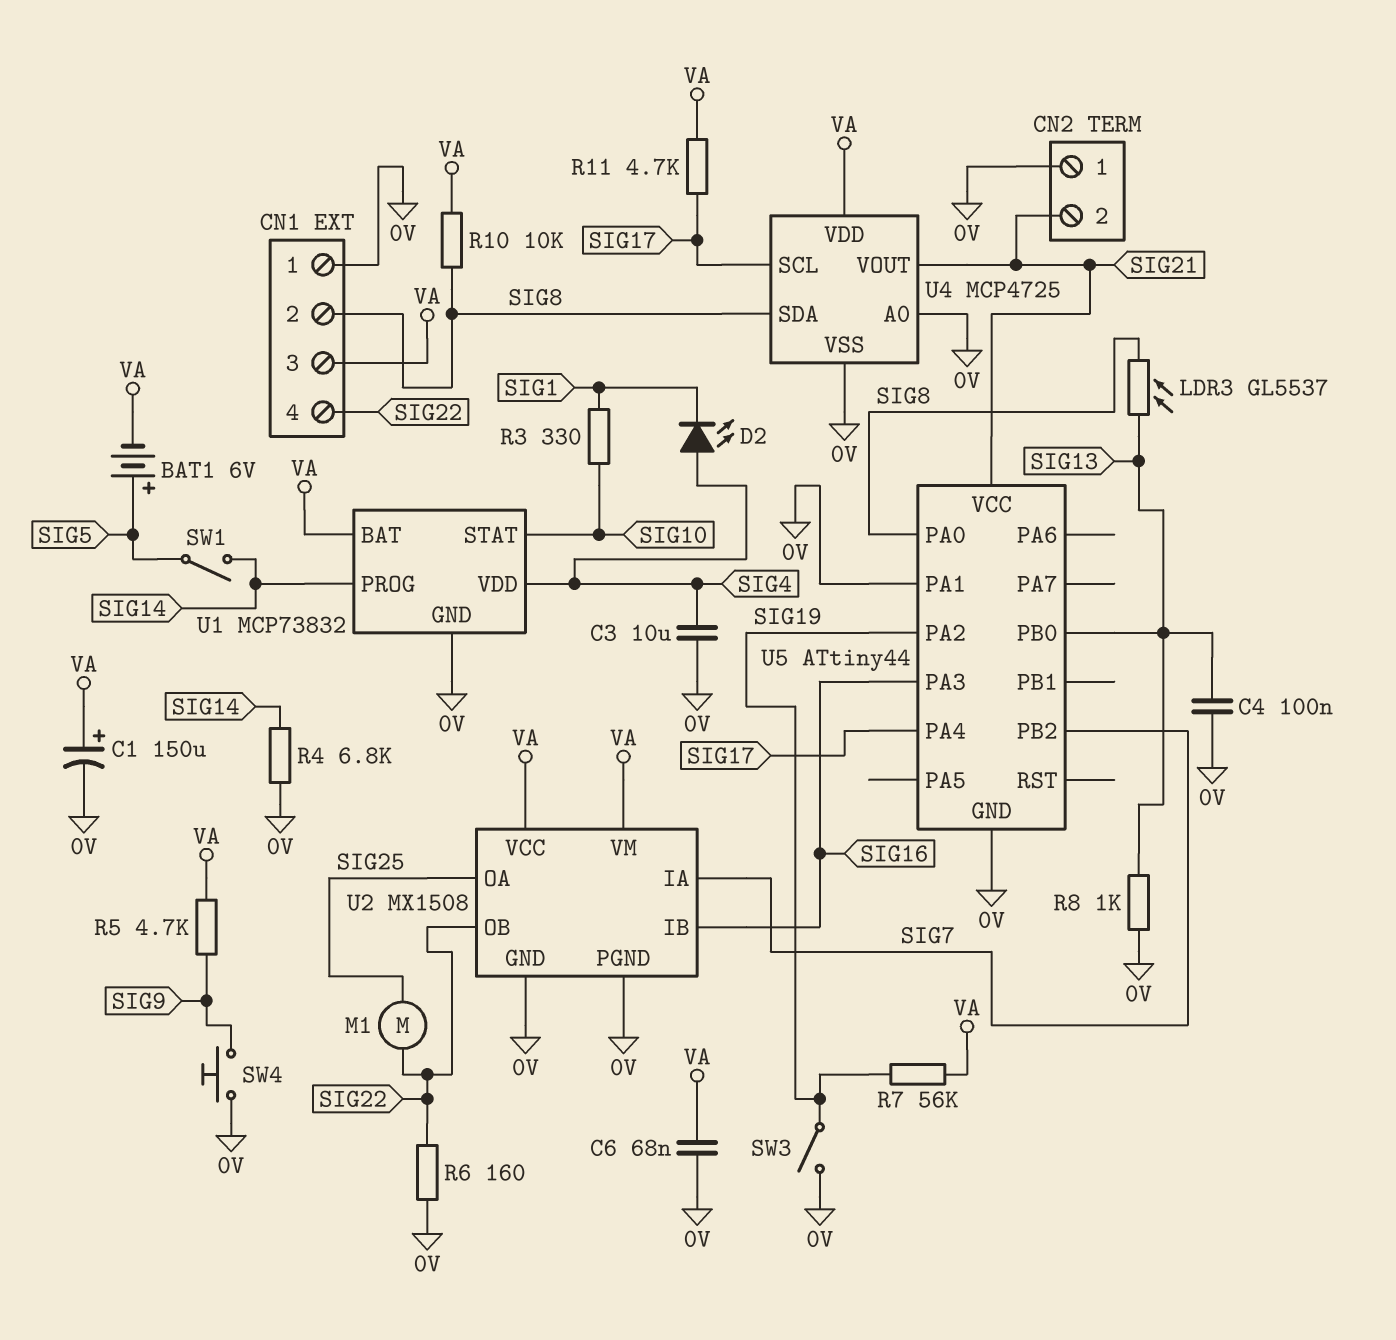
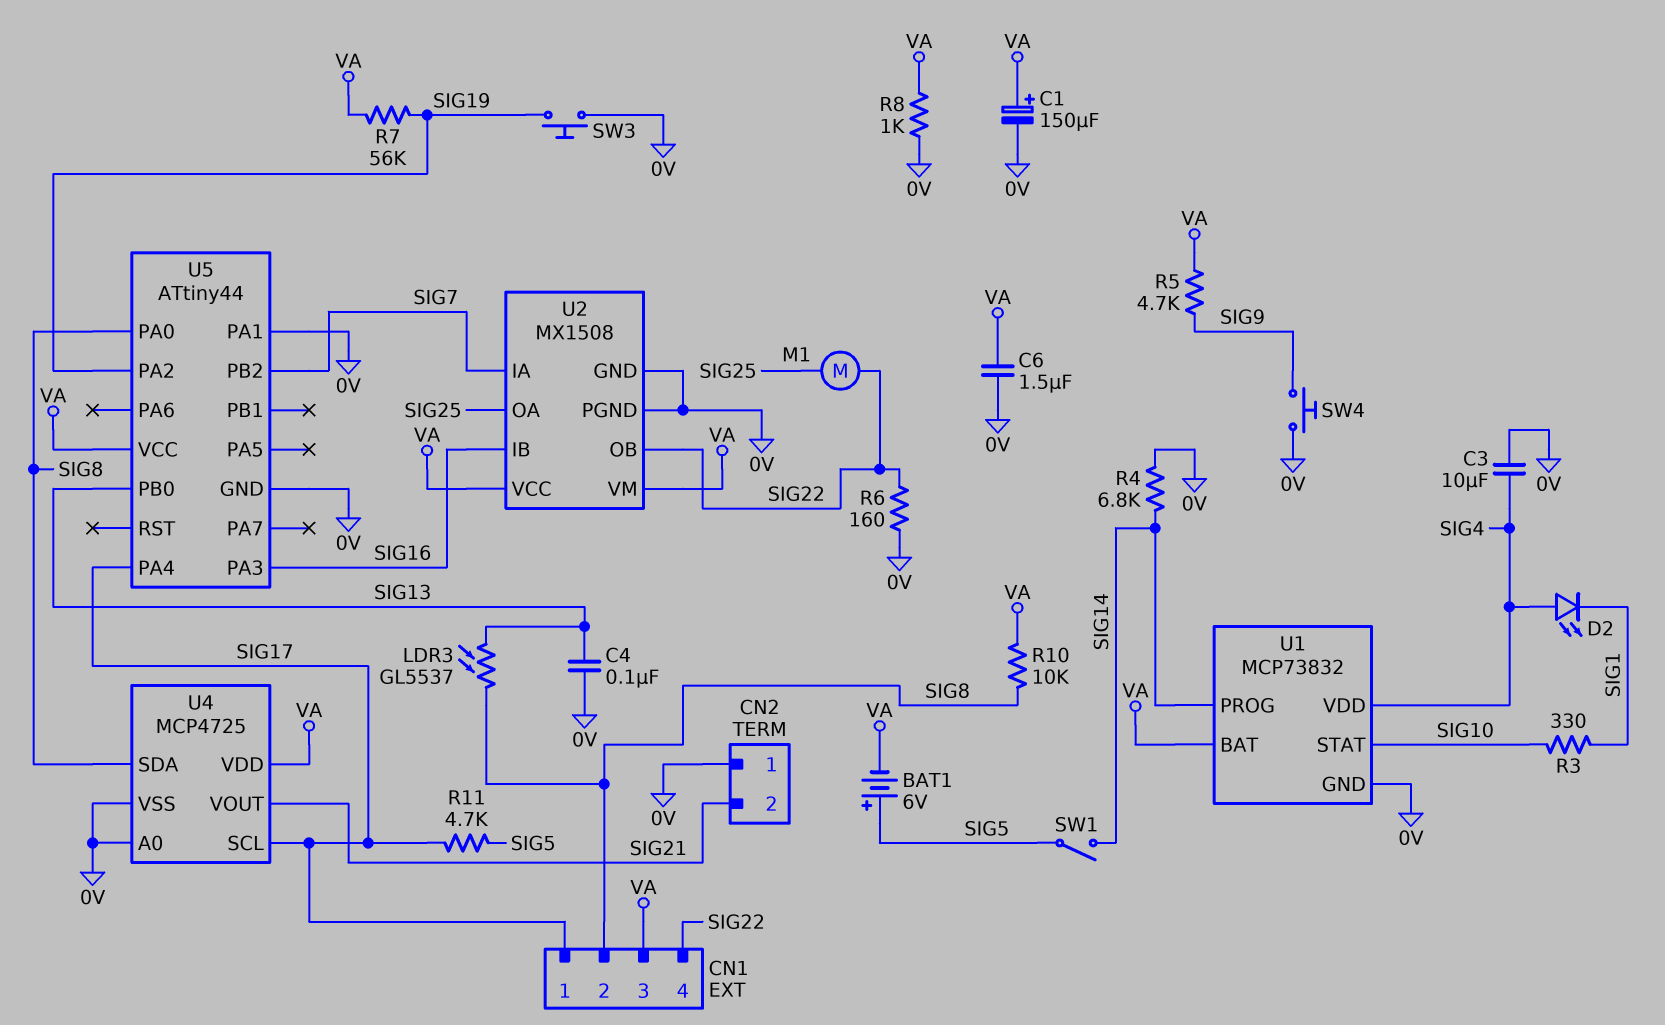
C6: 68nF (0V, VA) -> 1.5uF (0V, VA)
CN1 pin 1: 0V -> SIG17
R8: 1k (0V, SIG13) -> 1k (0V, VA)
R11: 4.7k (SIG17, VA) -> 4.7k (SIG5, SIG17)
SW3: switch (0V, SIG19) -> button (0V, SIG19)
U5 pin VCC: SIG21 -> VA

